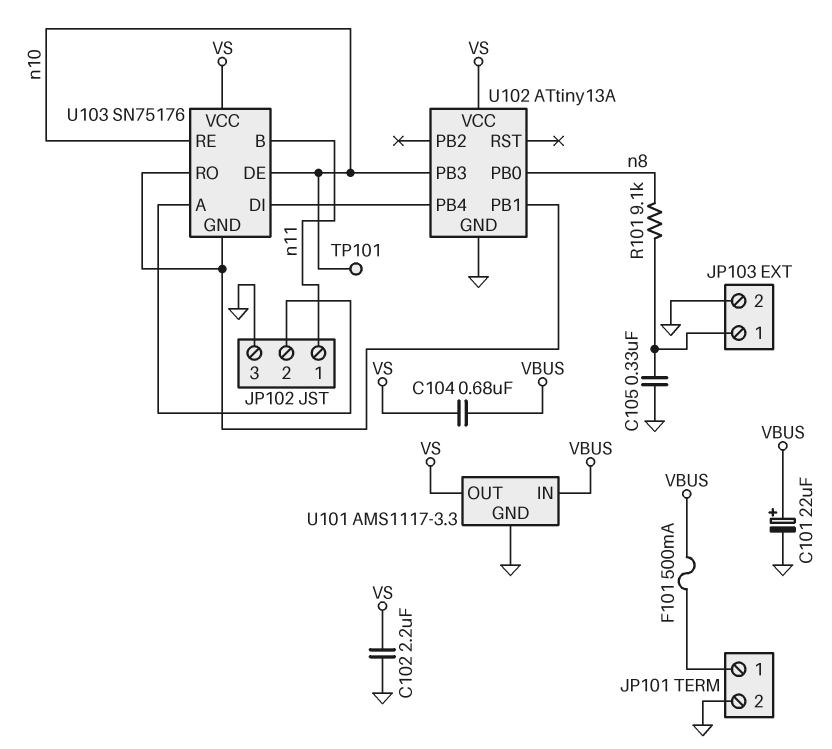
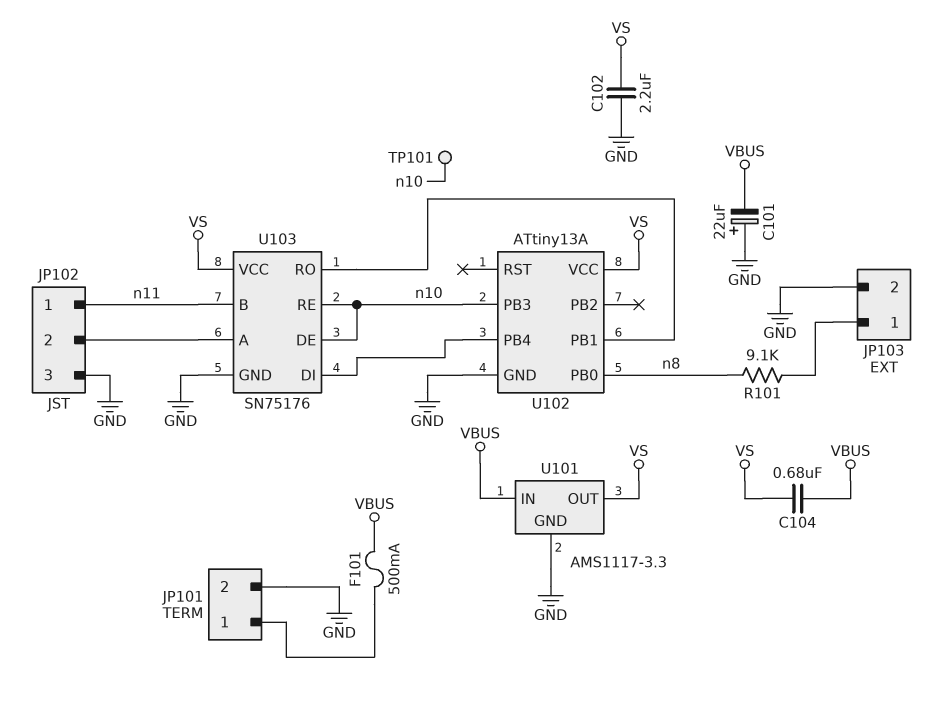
C101: 22uF (plus VBUS, minus GND) -> 22uF (plus GND, minus VBUS)
C105: 330nF (GND, JP103/1) -> none
U103 pin GND: U102/PB1 -> GND

